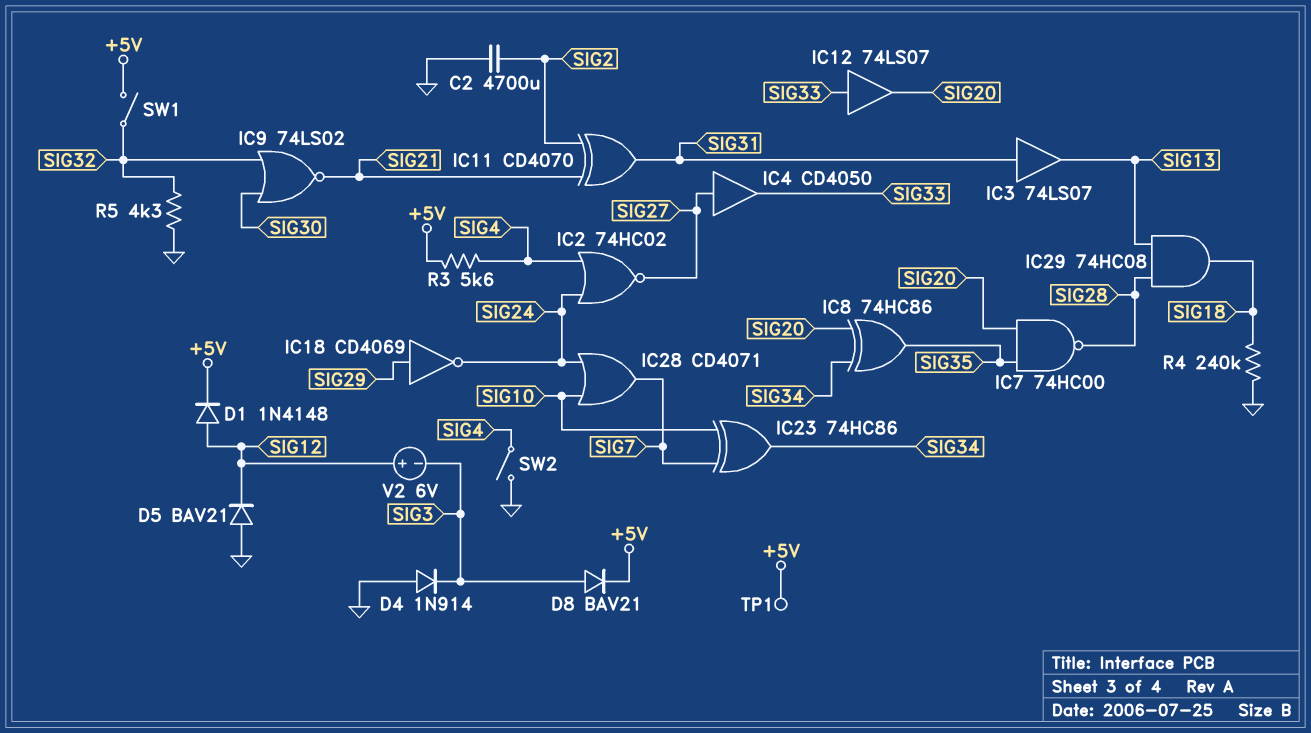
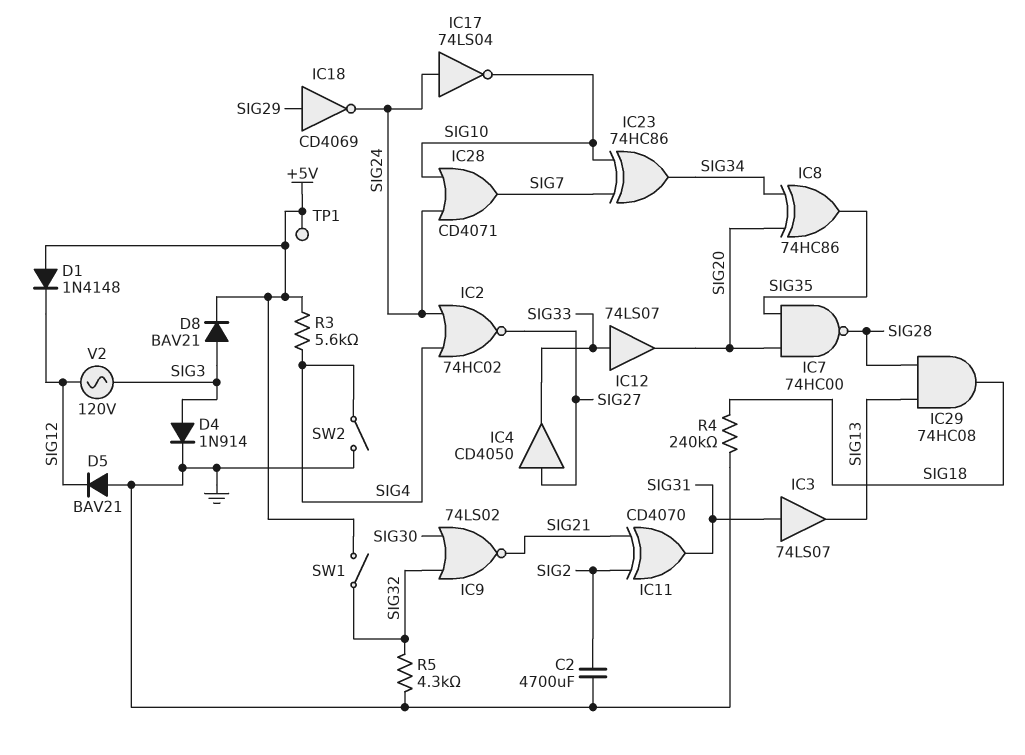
D1: diode 1N4148 (A SIG12, K +5V) -> diode 1N4148 (A +5V, K SIG12)
D4: diode 1N914 (A GND, K SIG3) -> diode 1N914 (A SIG3, K GND)
IC17: none -> NOT 74LS04 (in SIG24, out SIG10)
V2: 6V (plus SIG12, minus SIG3) -> AC 120V (SIG3, SIG12)

